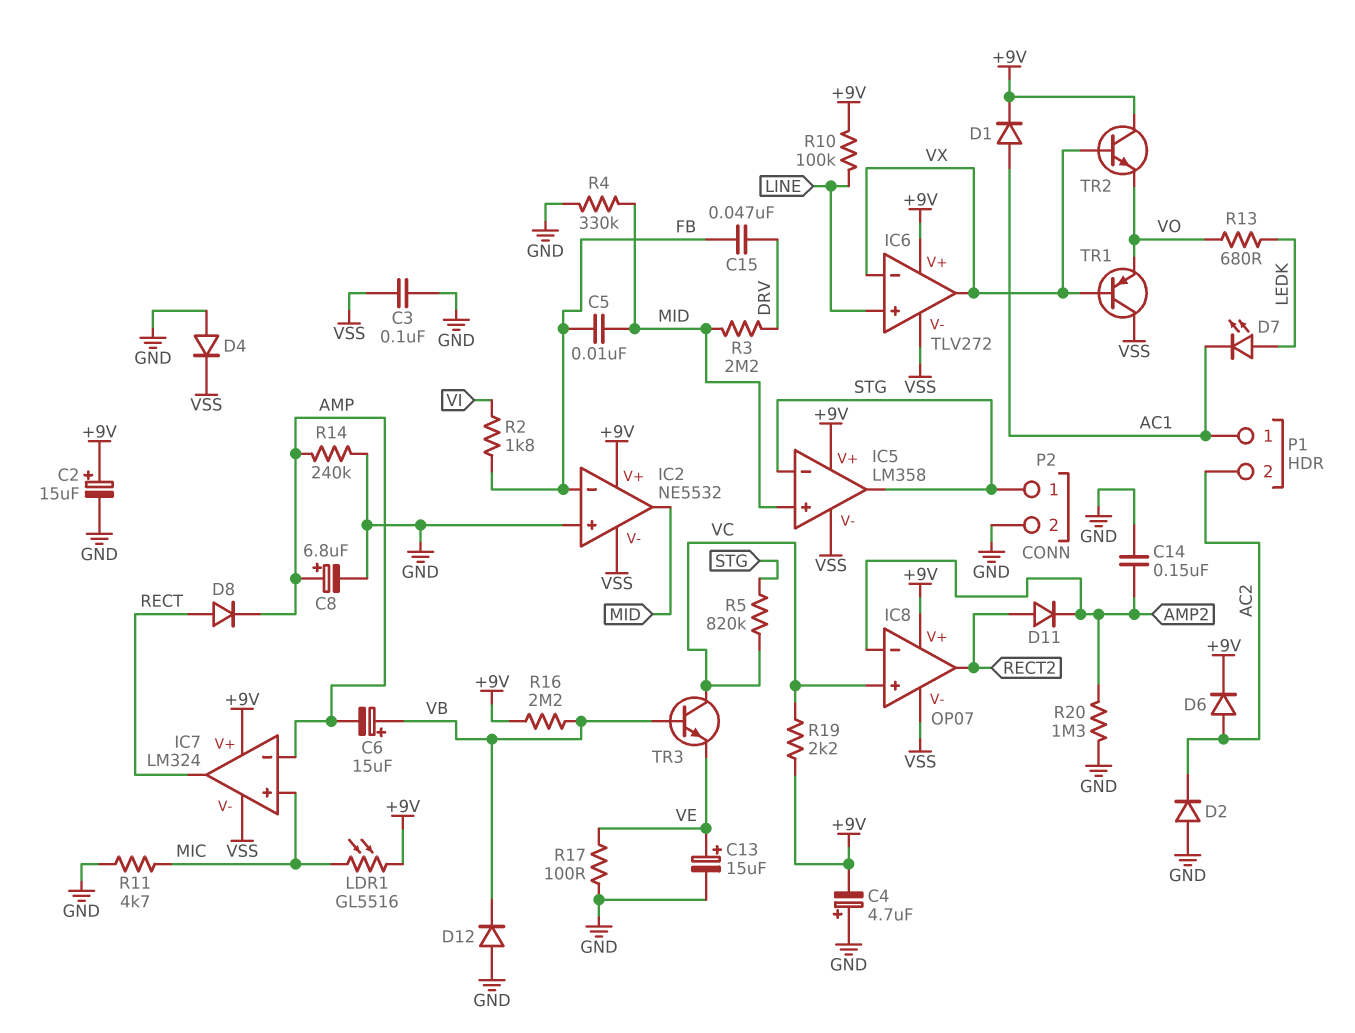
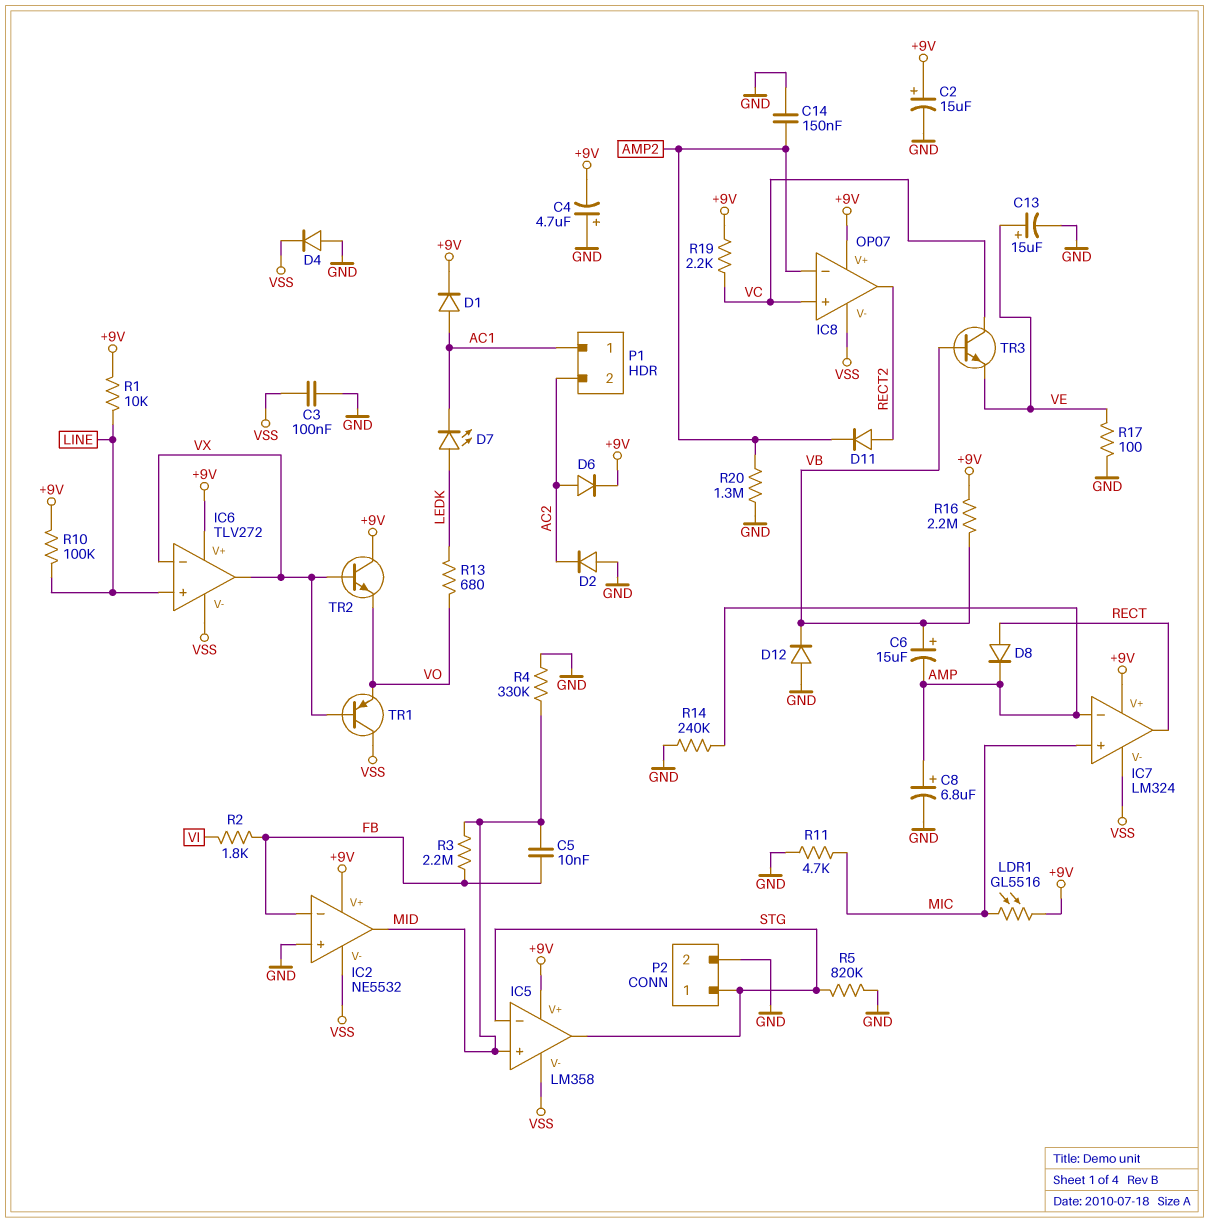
C15: 47nF (DRV, FB) -> none
R1: none -> 10k (+9V, LINE)
R3: 2.2M (DRV, MID) -> 2.2M (FB, MID)
R5: 820k (STG, VC) -> 820k (GND, STG)

